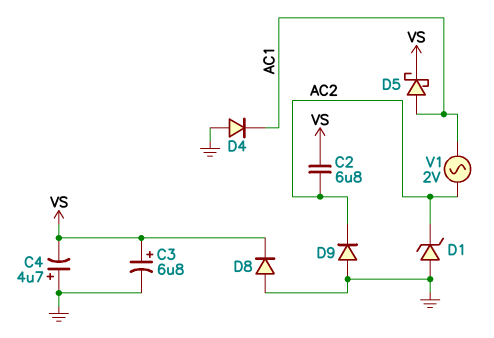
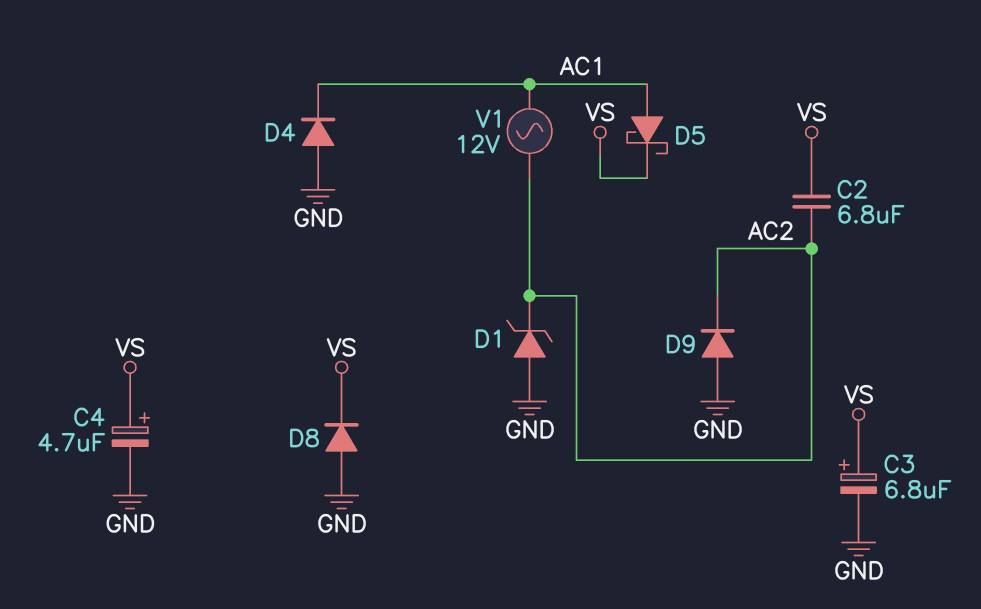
C4: 4.7uF (plus GND, minus VS) -> 4.7uF (plus VS, minus GND)
V1: AC 2V (AC1, AC2) -> AC 12V (AC1, AC2)

